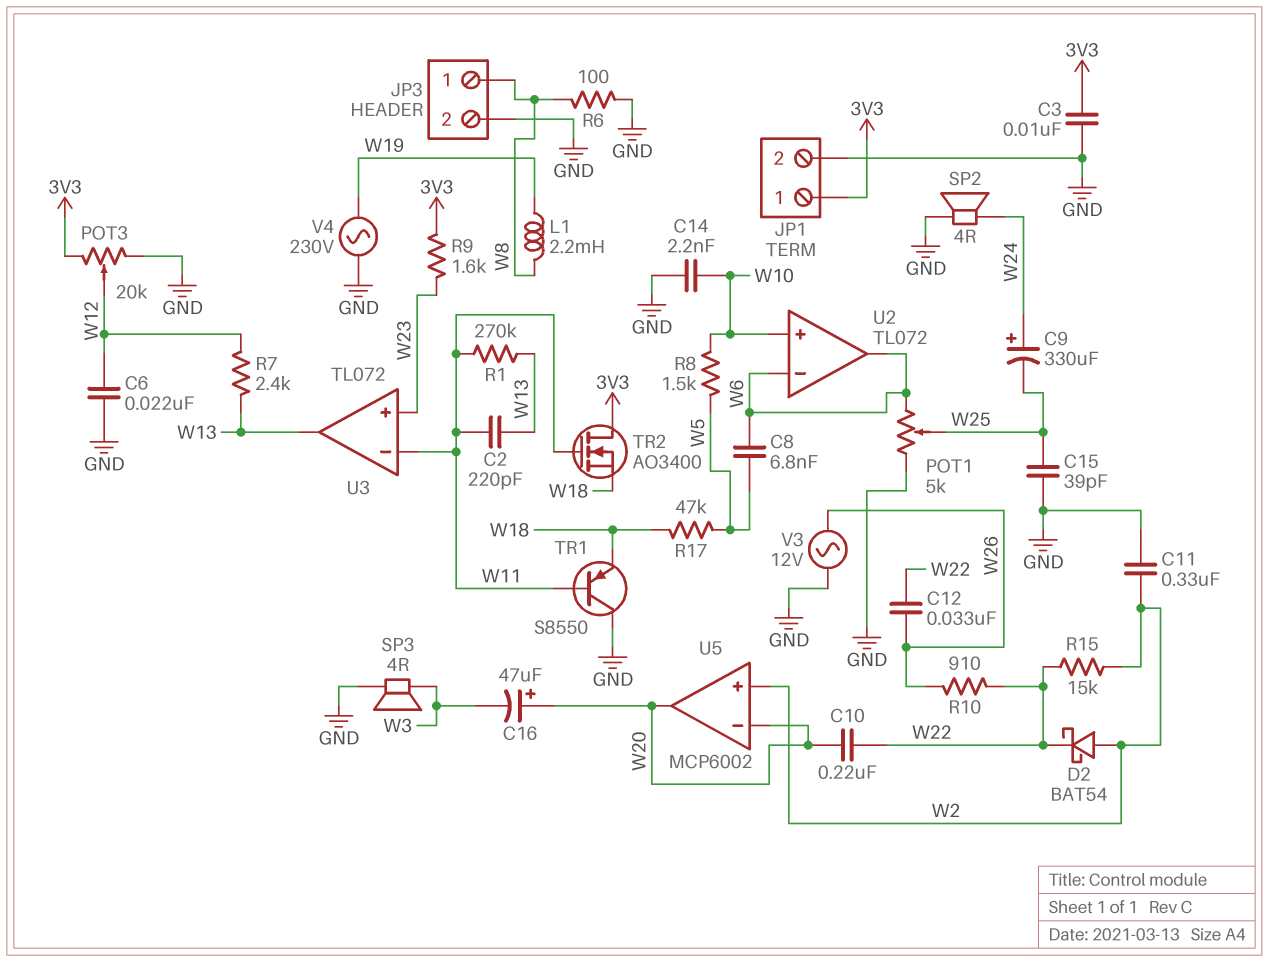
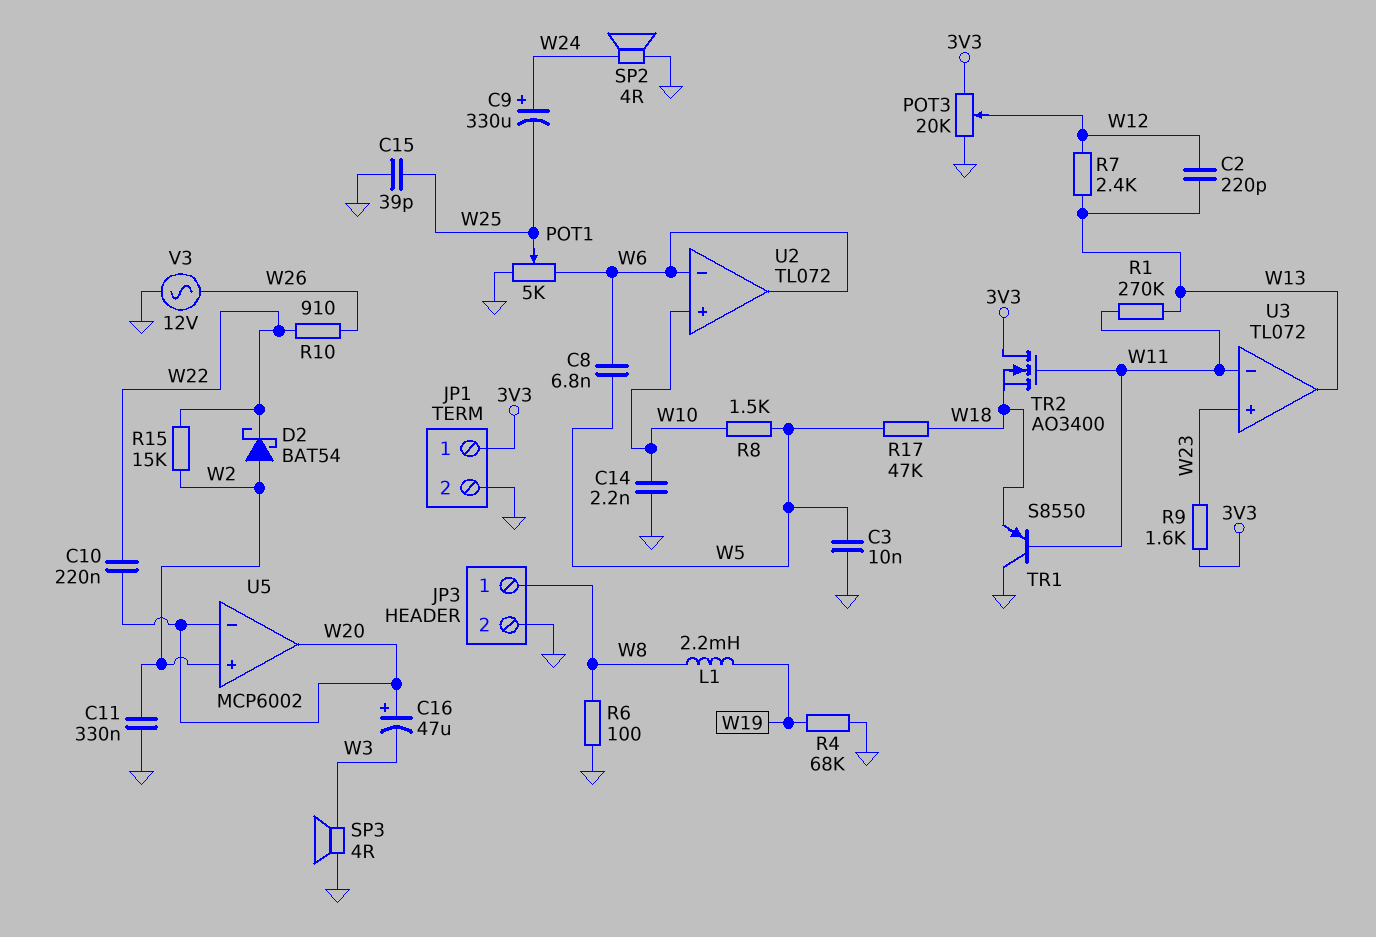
C2: 220pF (W11, W13) -> 220pF (W12, W13)
C3: 10nF (3V3, GND) -> 10nF (GND, W5)
C6: 22nF (GND, W12) -> none
C12: 33nF (W22, W26) -> none
R4: none -> 68k (GND, W19)
V4: AC 230V (GND, W19) -> none

